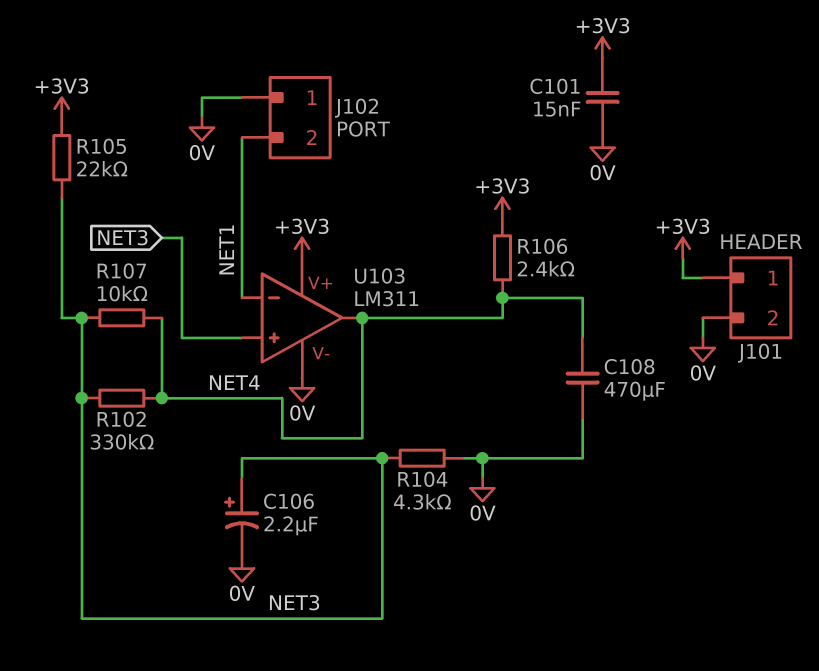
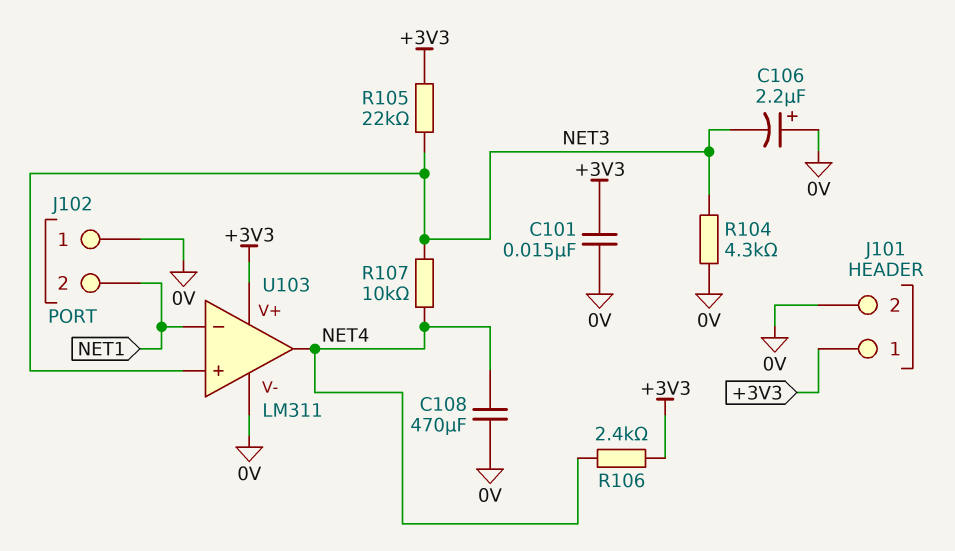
C106: 2.2uF (plus NET3, minus 0V) -> 2.2uF (plus 0V, minus NET3)
R102: 330k (NET3, NET4) -> none

